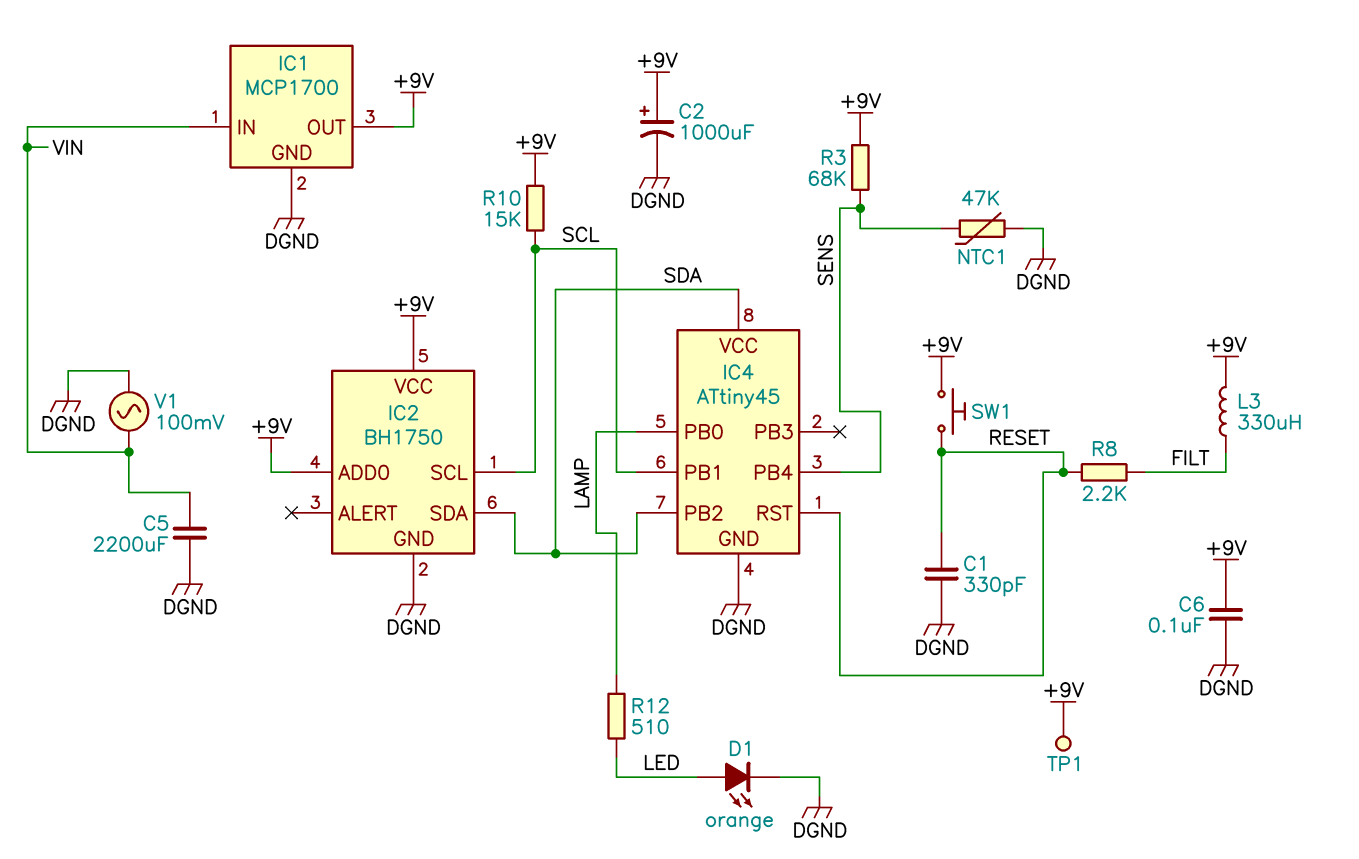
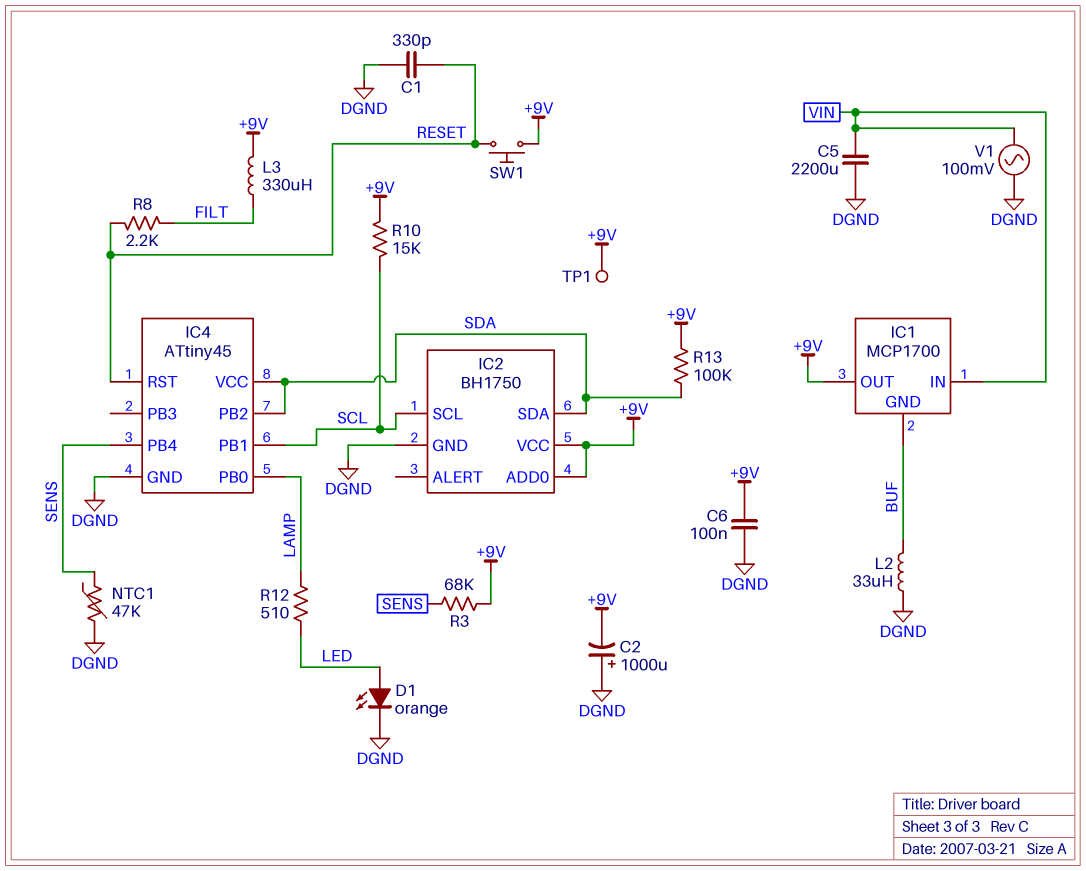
C2: 1000uF (plus +9V, minus DGND) -> 1000uF (plus DGND, minus +9V)
IC1 pin GND: DGND -> BUF
L2: none -> 33uH (BUF, DGND)
R13: none -> 100k (+9V, SDA)

